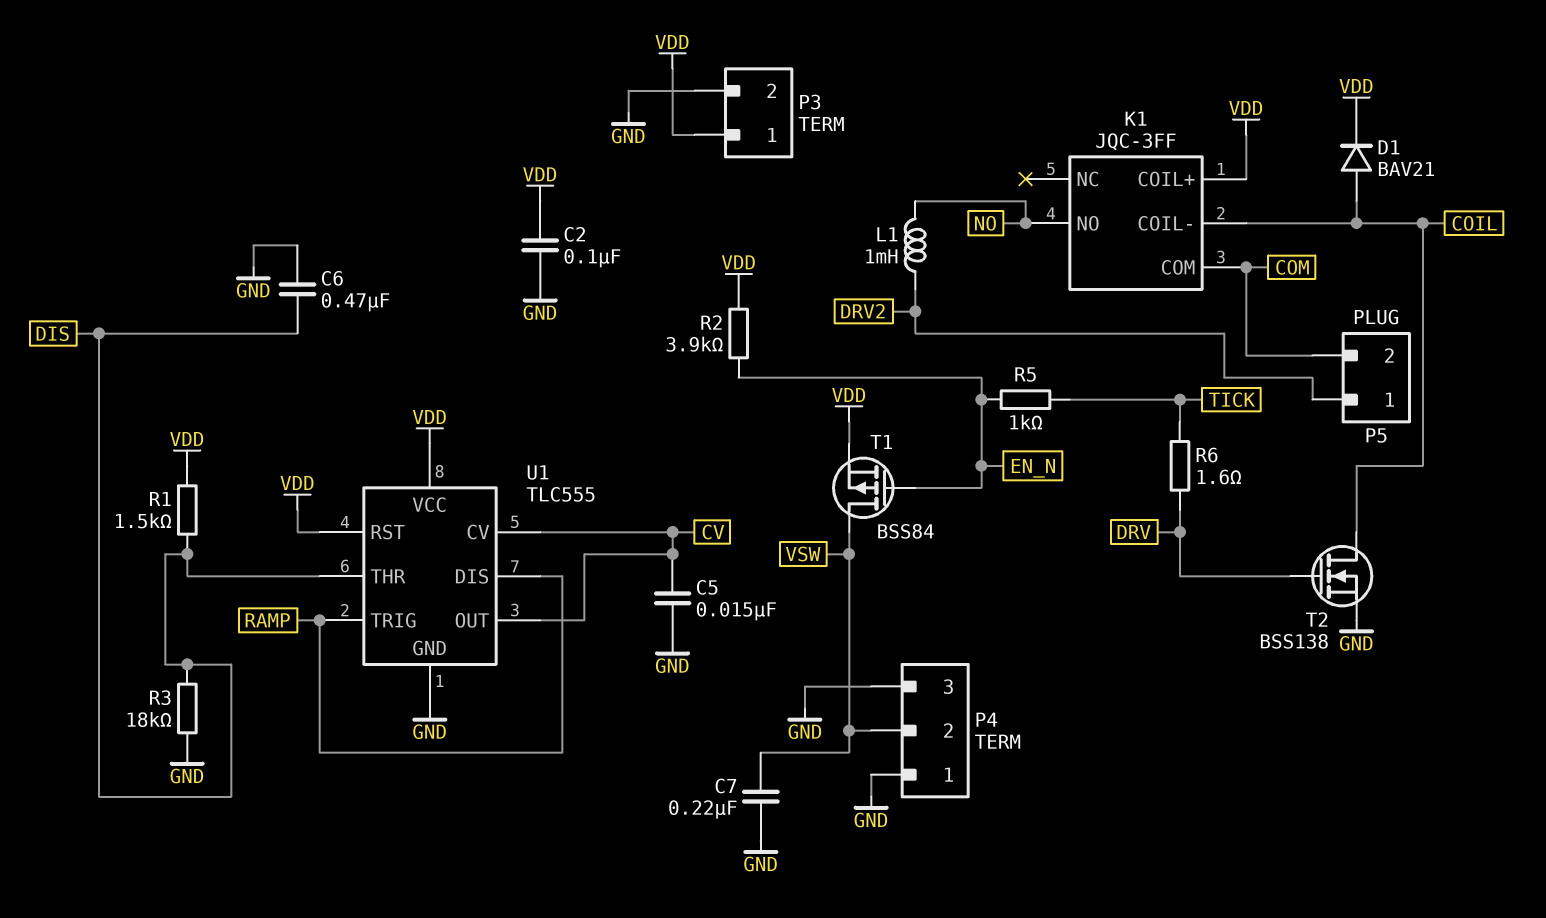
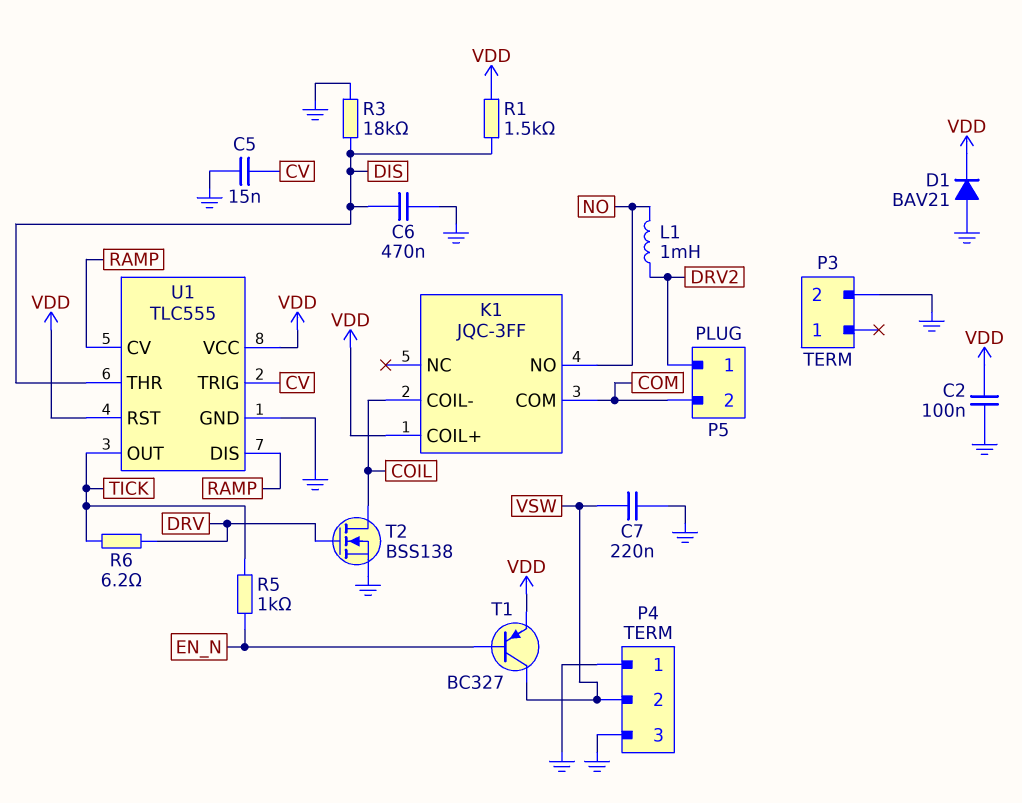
D1: diode BAV21 (A COIL, K VDD) -> diode BAV21 (A GND, K VDD)
P3 pin 1: VDD -> none
R2: 3.9k (EN_N, VDD) -> none
R6: 1.6 (DRV, TICK) -> 6.2 (DRV, TICK)
T1: PMOS BSS84 (G EN_N, D VSW, S VDD) -> PNP BC327 (B EN_N, C VSW, E VDD)
U1 pin CV: CV -> RAMP
U1 pin OUT: CV -> TICK
U1 pin TRIG: RAMP -> CV

